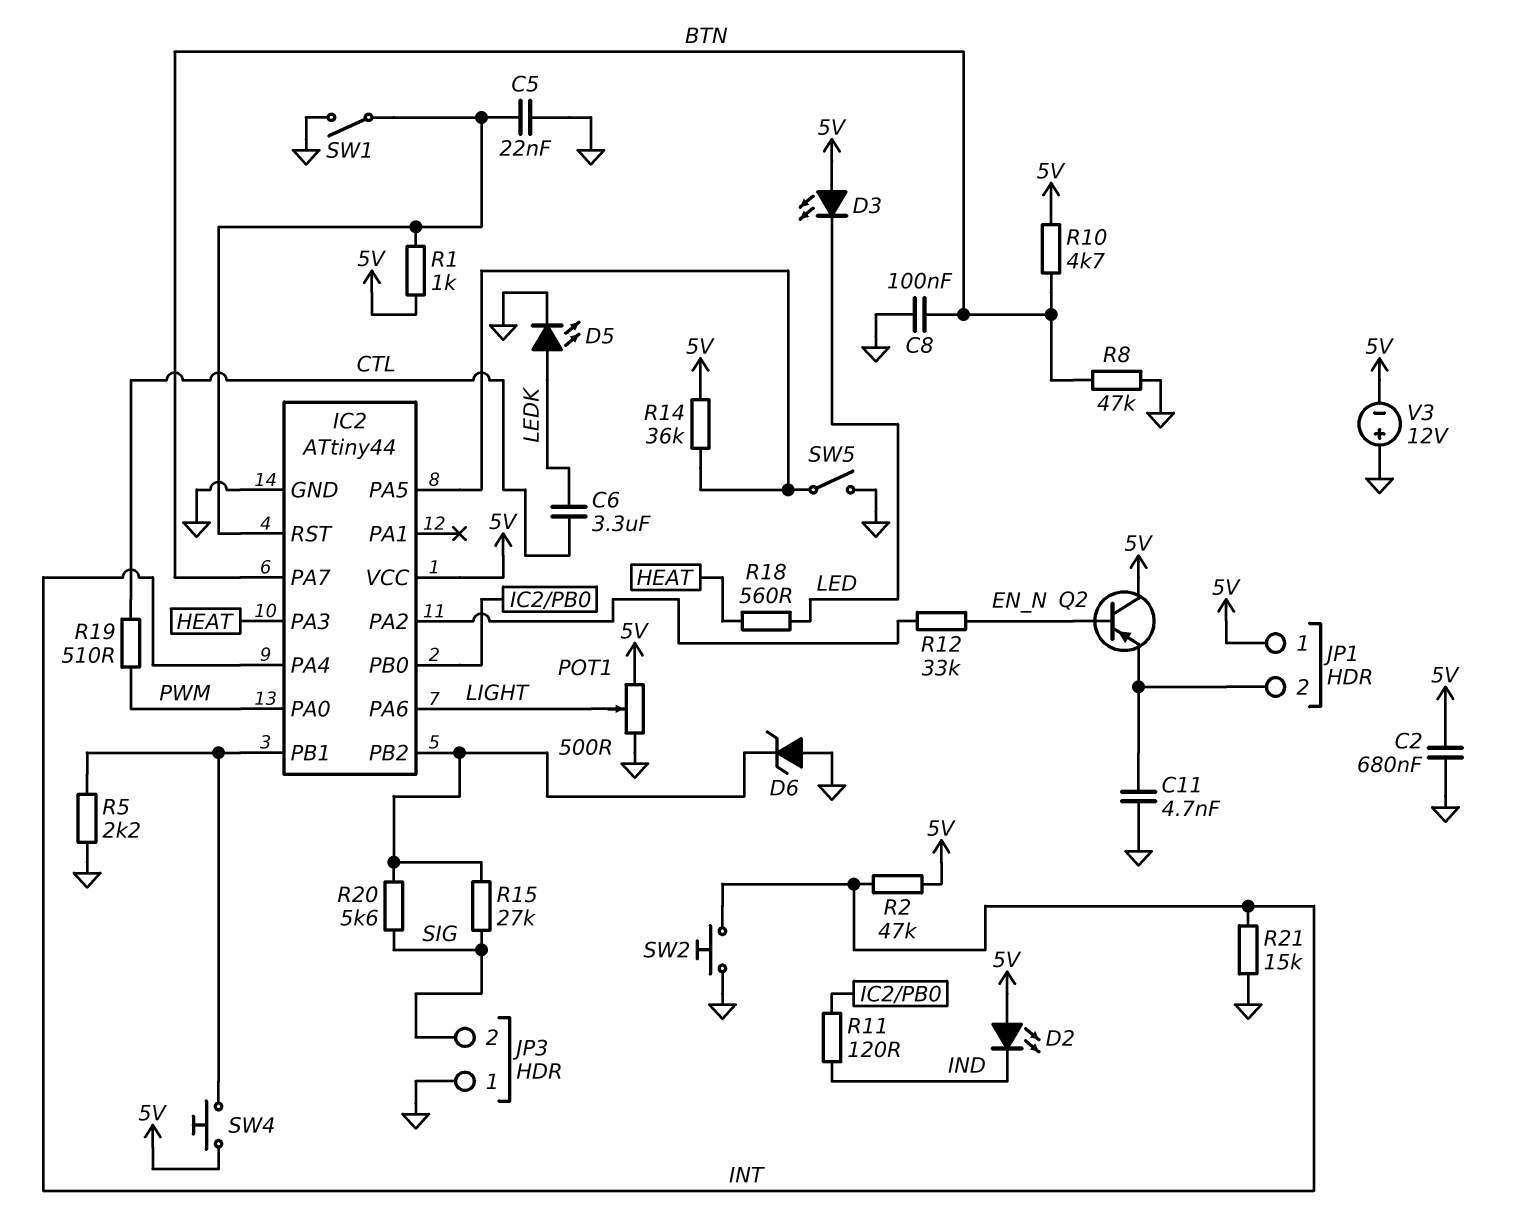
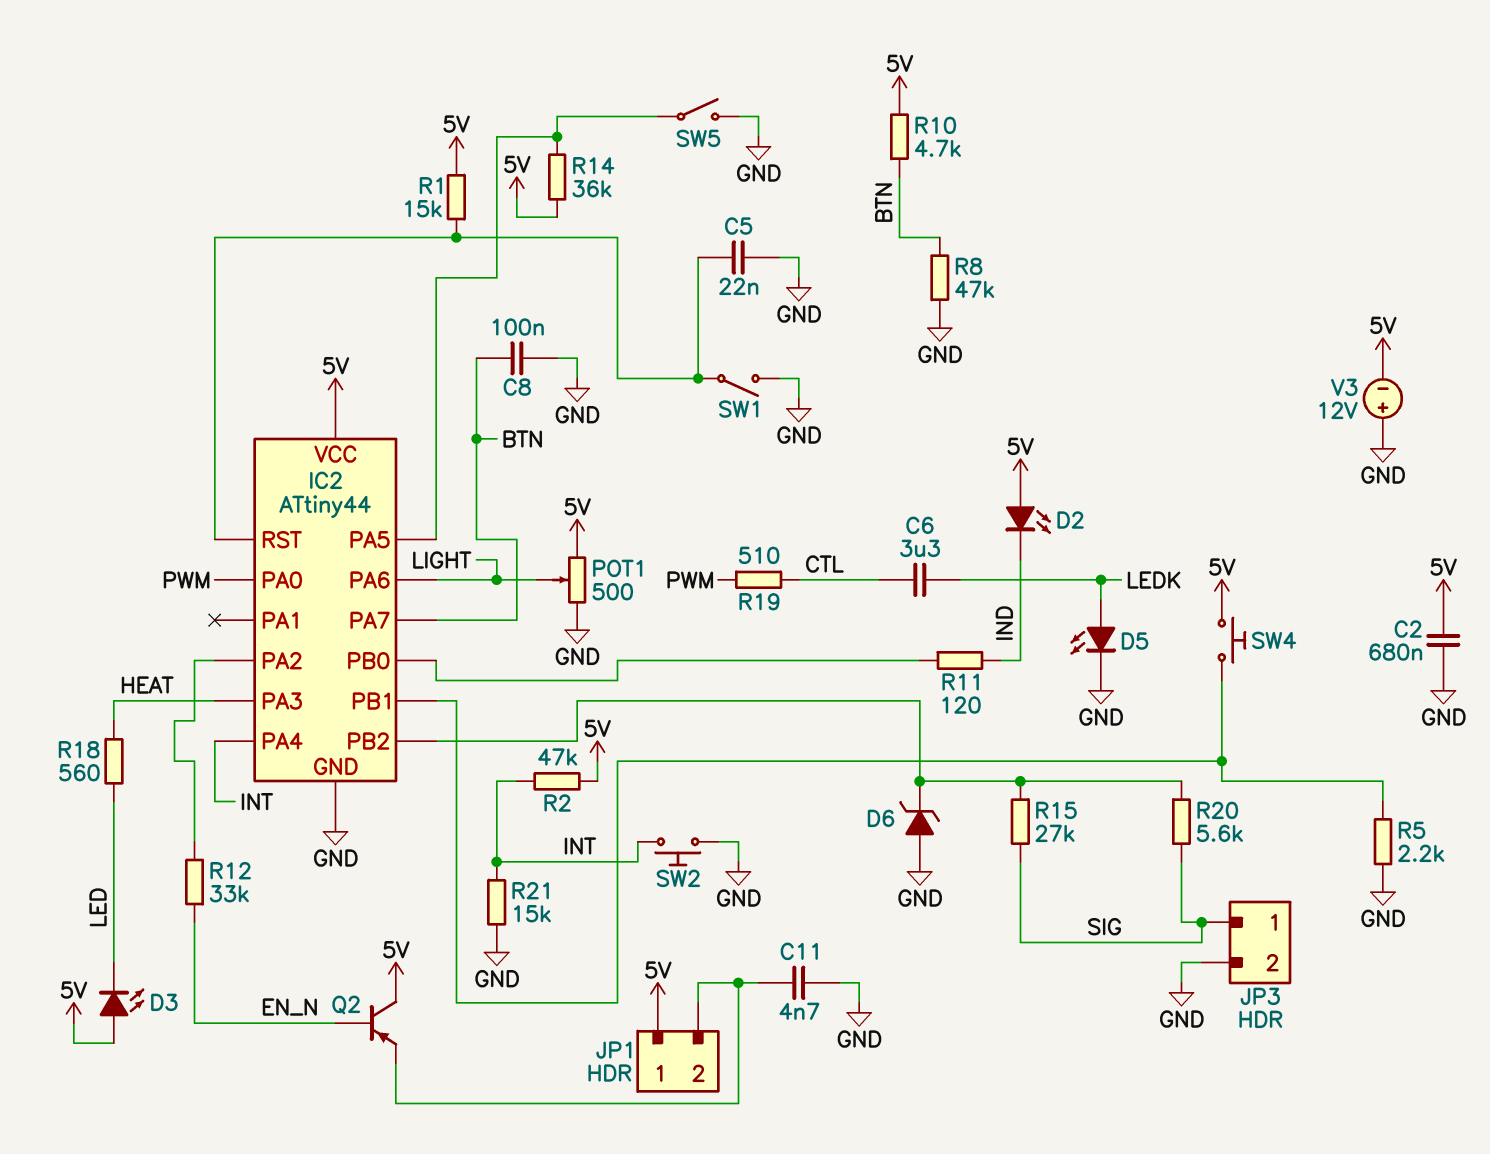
JP3 pin 1: GND -> SIG
JP3 pin 2: SIG -> GND
R1: 1k (5V, IC2/RST) -> 15k (5V, IC2/RST)

